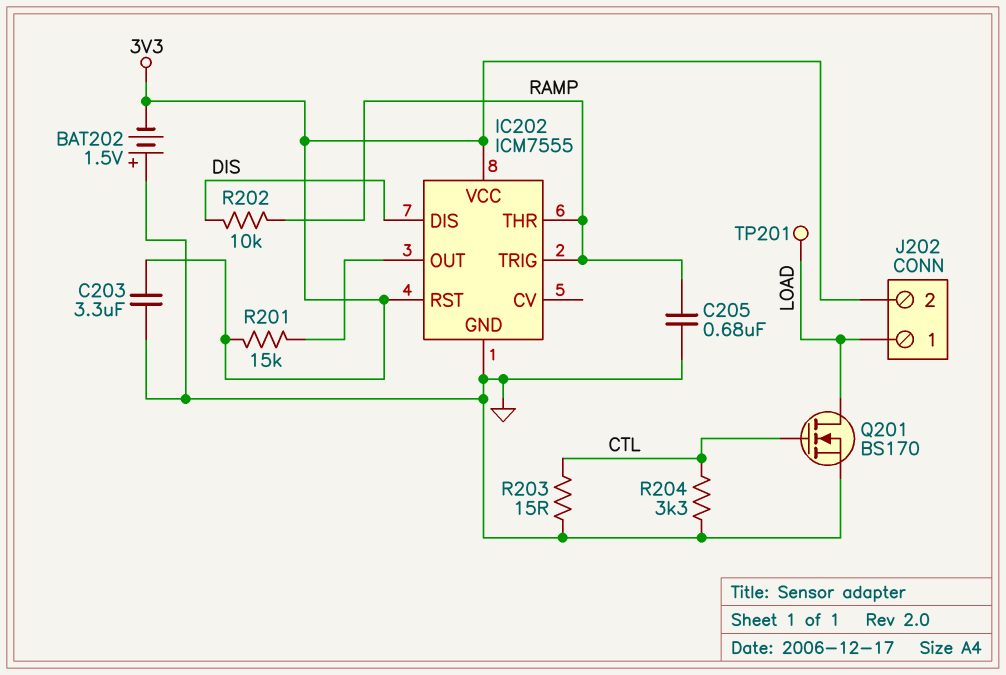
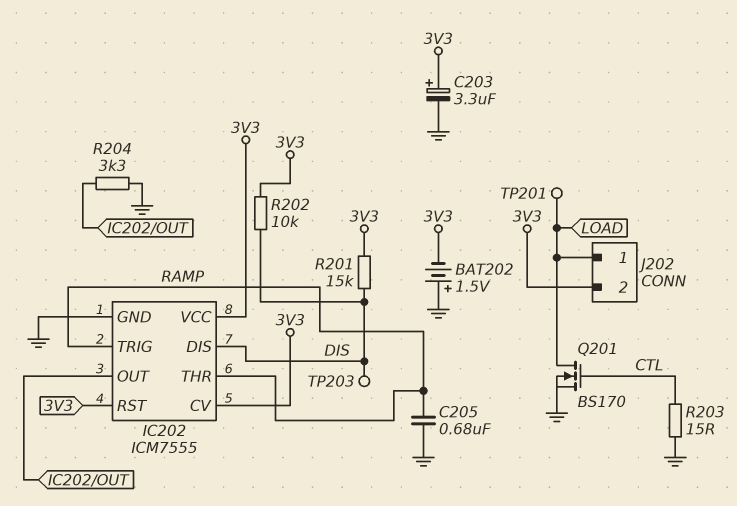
C203: 3.3uF (3V3, GND) -> 3.3uF (plus 3V3, minus GND)
IC202 pin CV: none -> 3V3
R201: 15k (3V3, IC202/OUT) -> 15k (3V3, DIS)
R202: 10k (DIS, RAMP) -> 10k (3V3, DIS)
R204: 3.3k (CTL, GND) -> 3.3k (GND, IC202/OUT)
TP203: none -> test point (DIS)

